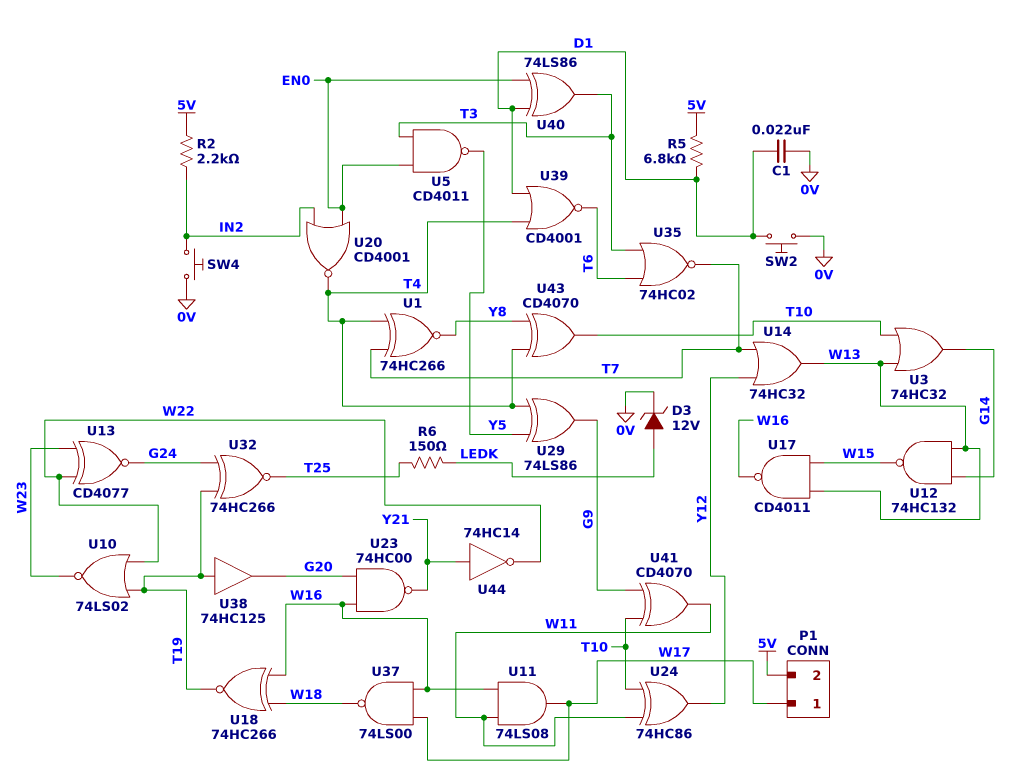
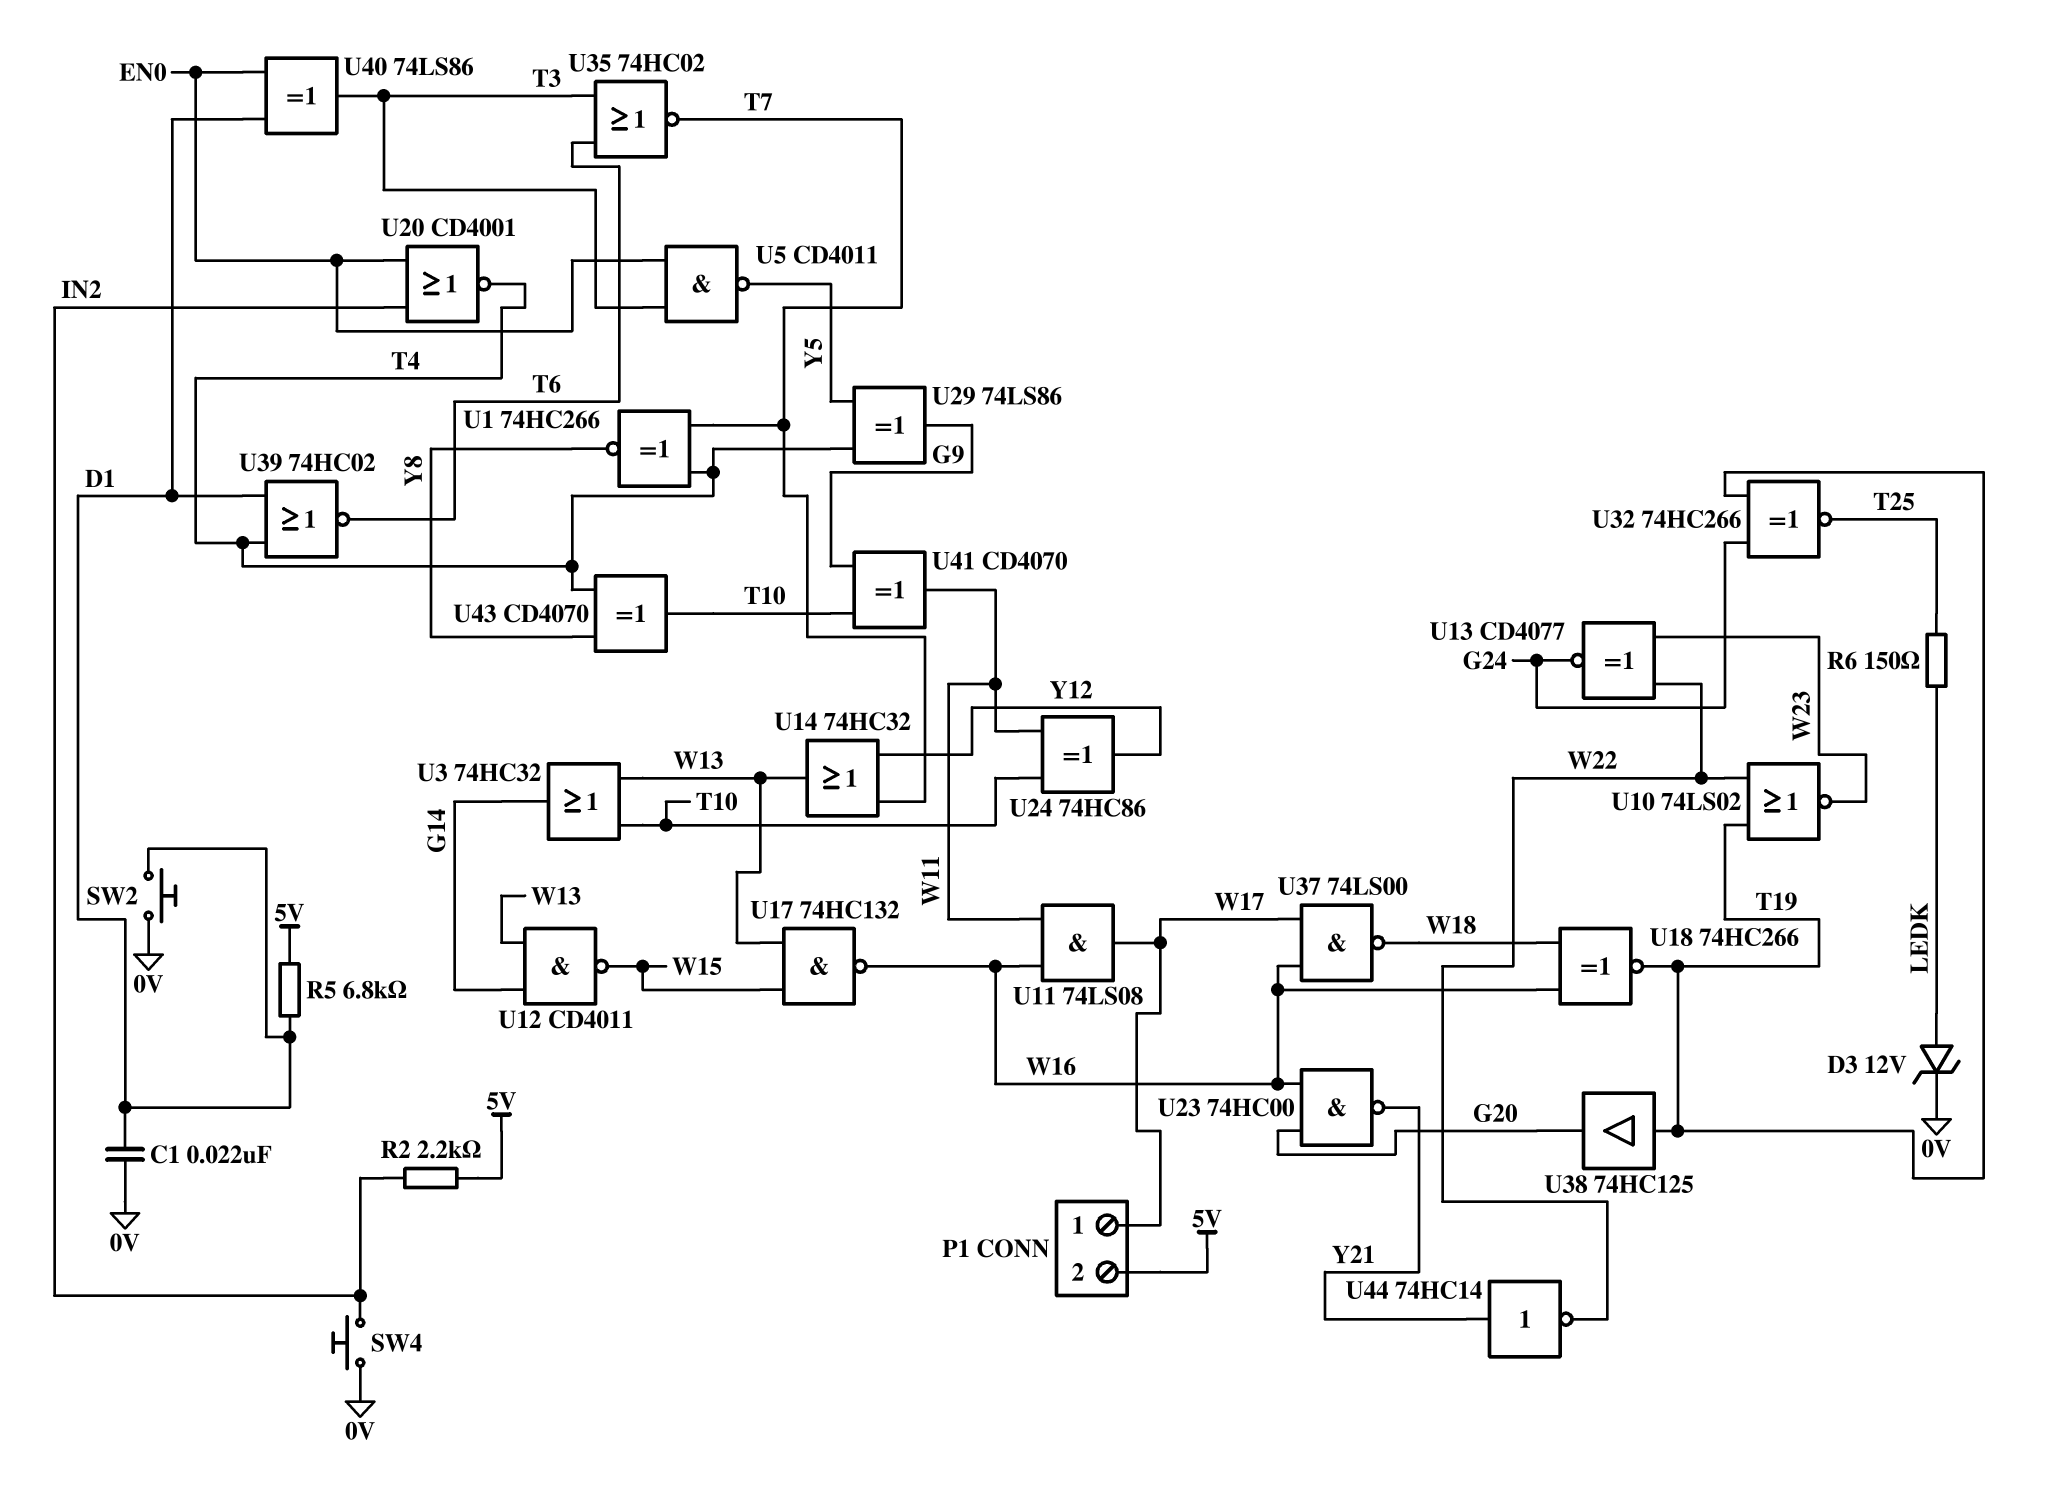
U12: NAND 74HC132 (in G14, in W13, out W15) -> NAND CD4011 (in G14, in W13, out W15)
U17: NAND CD4011 (in W13, in W15, out W16) -> NAND 74HC132 (in W13, in W15, out W16)
U39: NOR CD4001 (in D1, in T4, out T6) -> NOR 74HC02 (in D1, in T4, out T6)

